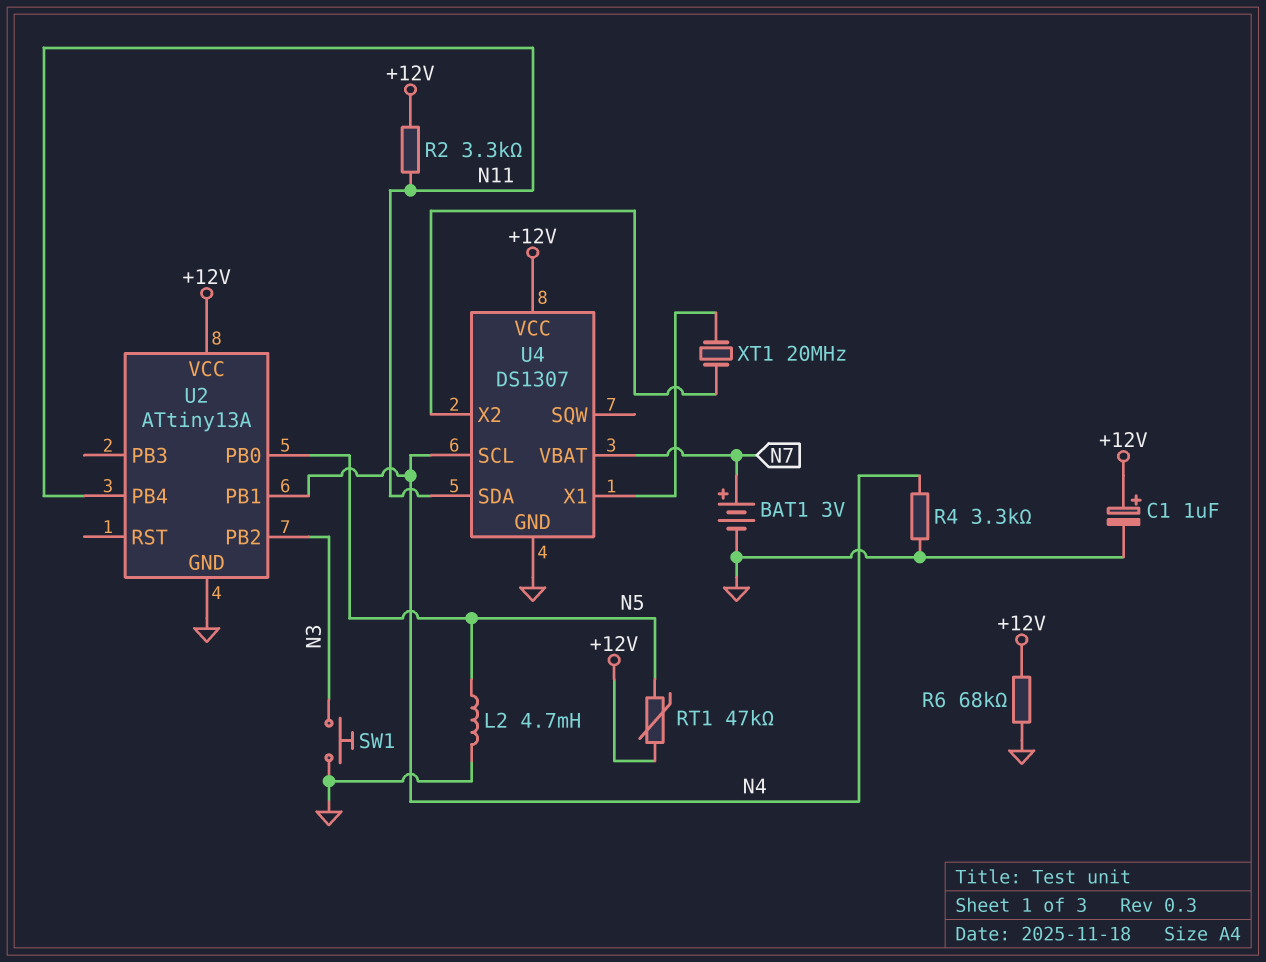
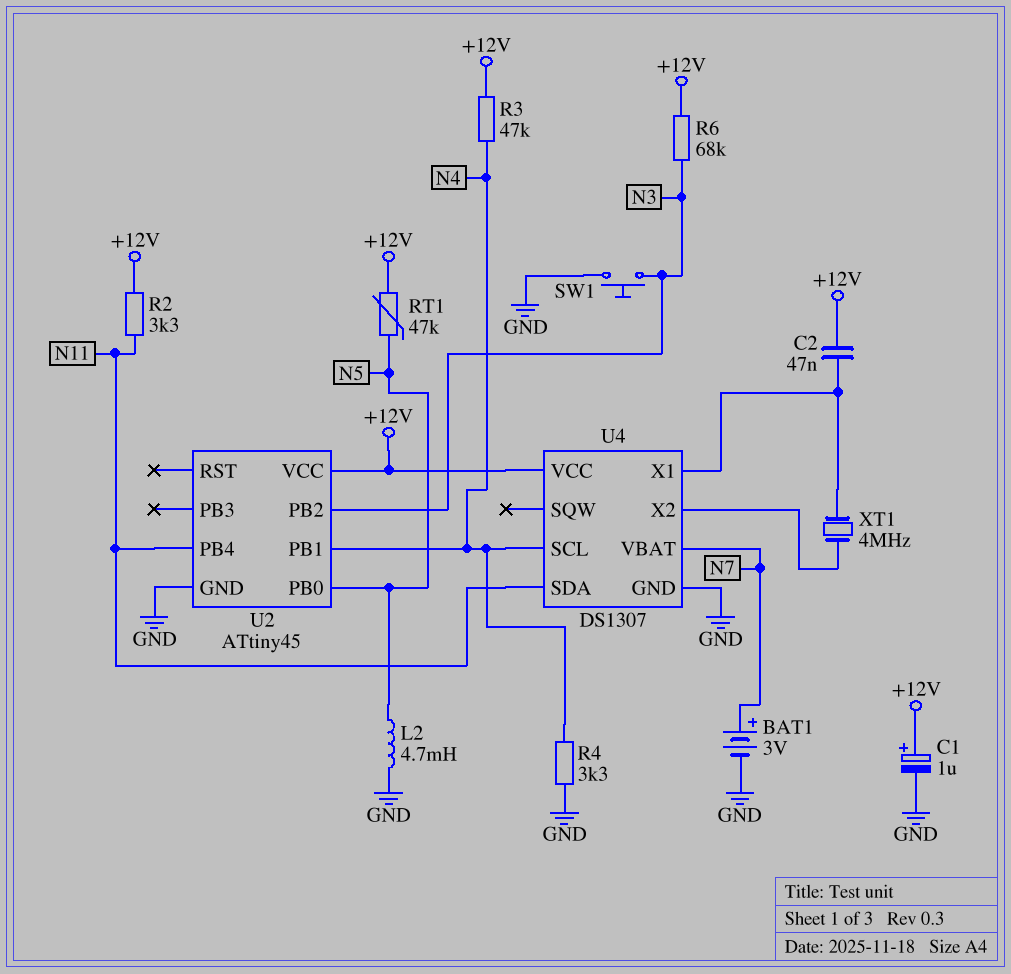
C2: none -> 47nF (+12V, U4/X1)
R3: none -> 47k (+12V, N4)
R6: 68k (+12V, GND) -> 68k (+12V, N3)
U2: ATtiny13A -> ATtiny45
XT1: 20MHz (U4/X1, U4/X2) -> 4MHz (U4/X1, U4/X2)

